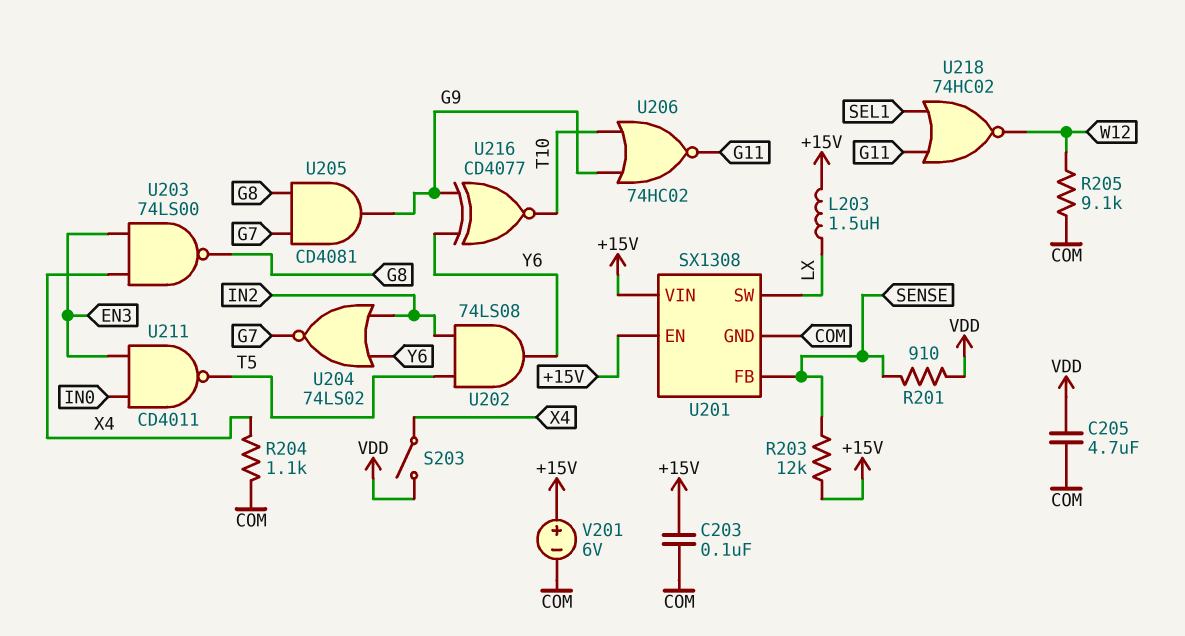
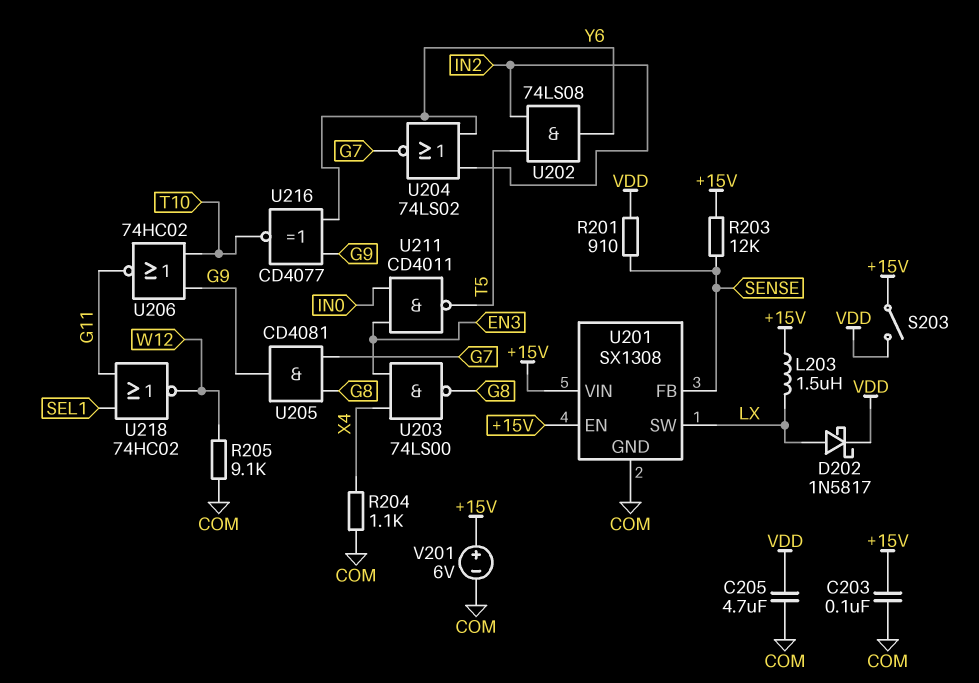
D202: none -> schottky 1N5817 (A LX, K VDD)
S203: switch (VDD, X4) -> switch (+15V, VDD)

